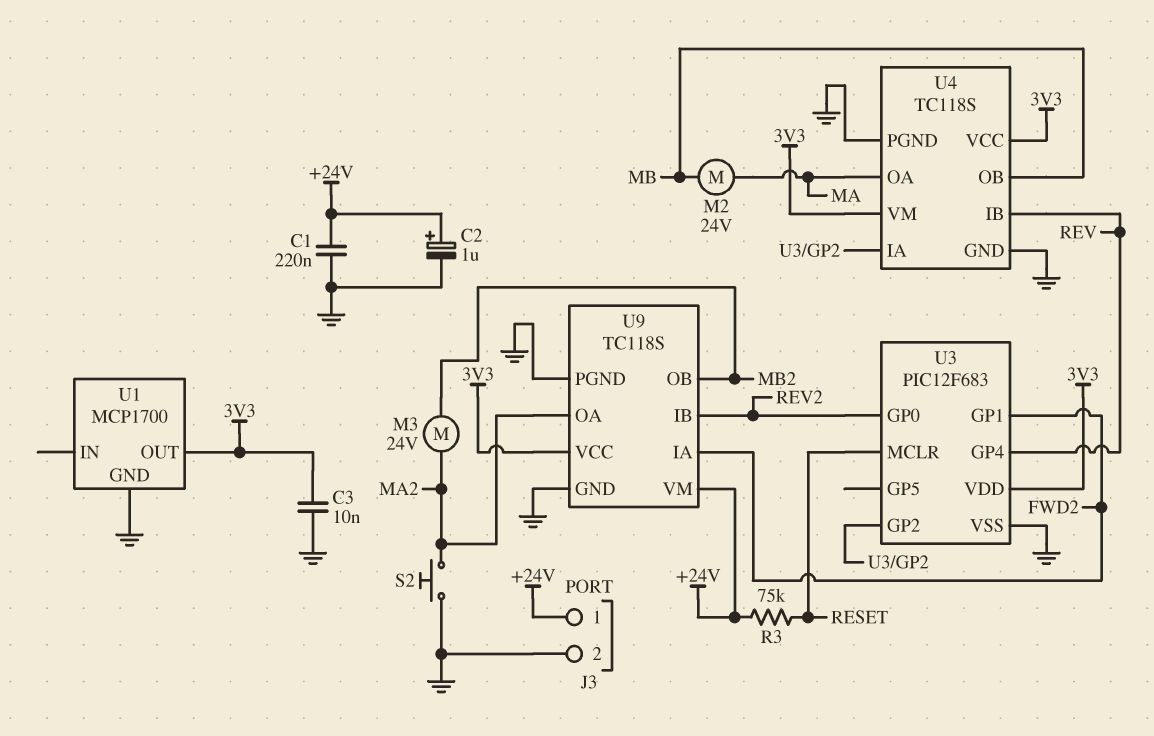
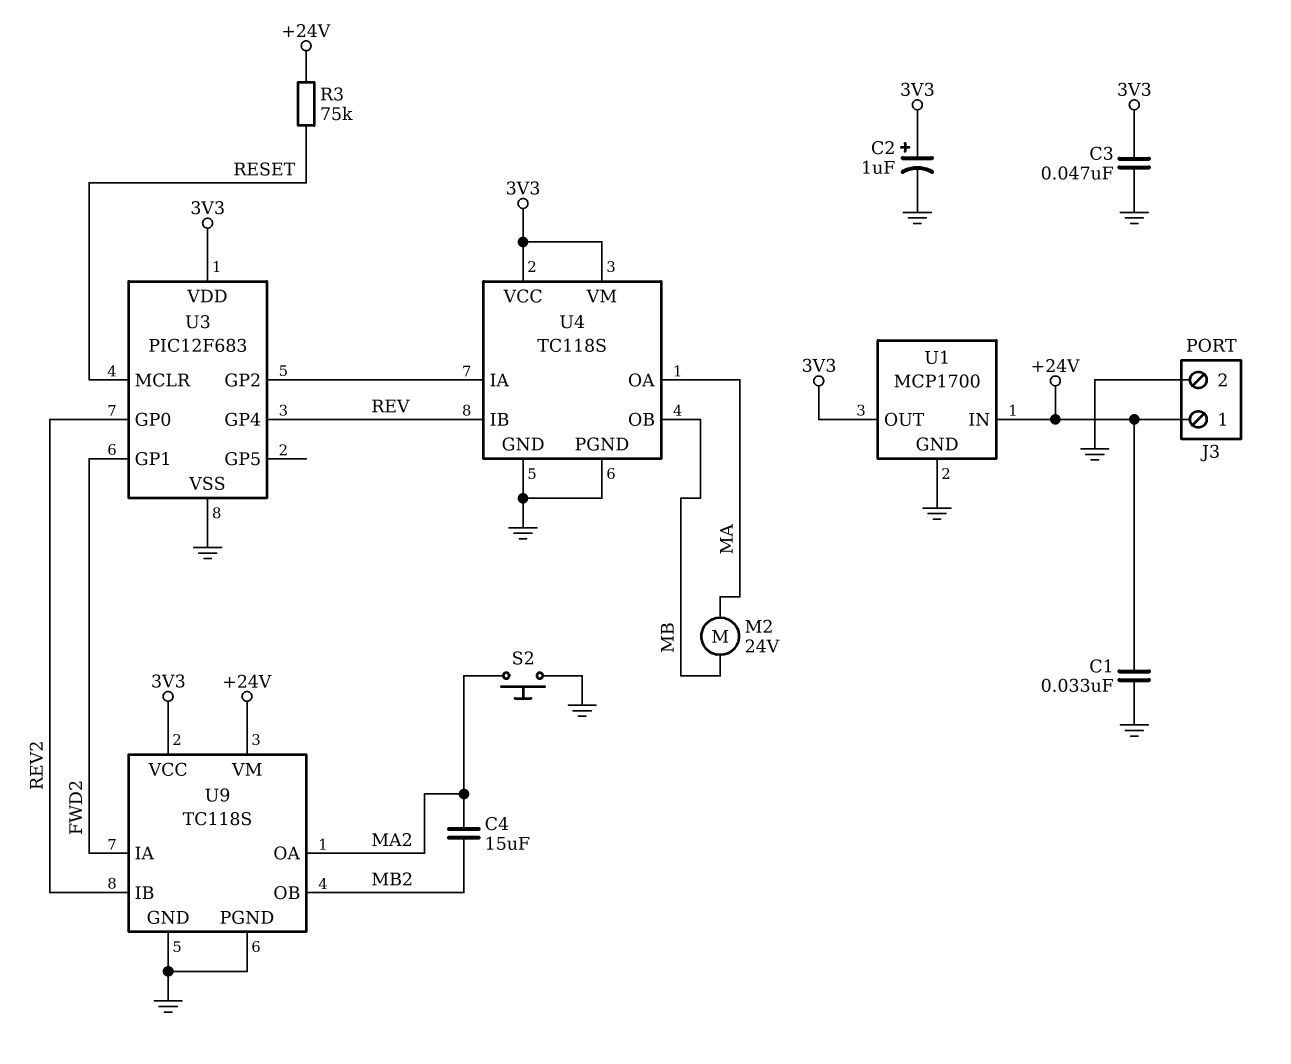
C1: 220nF (+24V, GND) -> 33nF (+24V, GND)
C2: 1uF (plus +24V, minus GND) -> 1uF (plus 3V3, minus GND)
C3: 10nF (3V3, GND) -> 47nF (3V3, GND)
C4: none -> 15uF (MA2, MB2)
M3: motor 24V (MA2, MB2) -> none
U1 pin IN: none -> +24V

